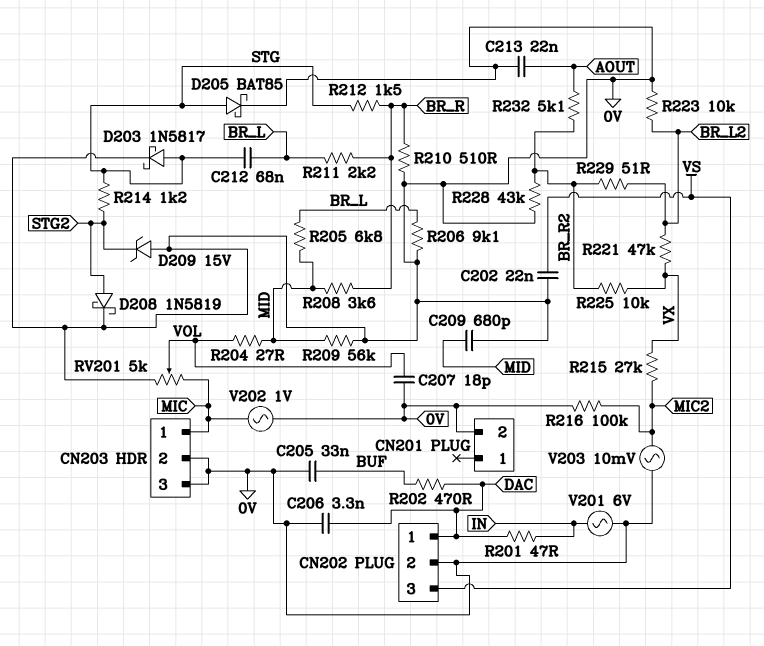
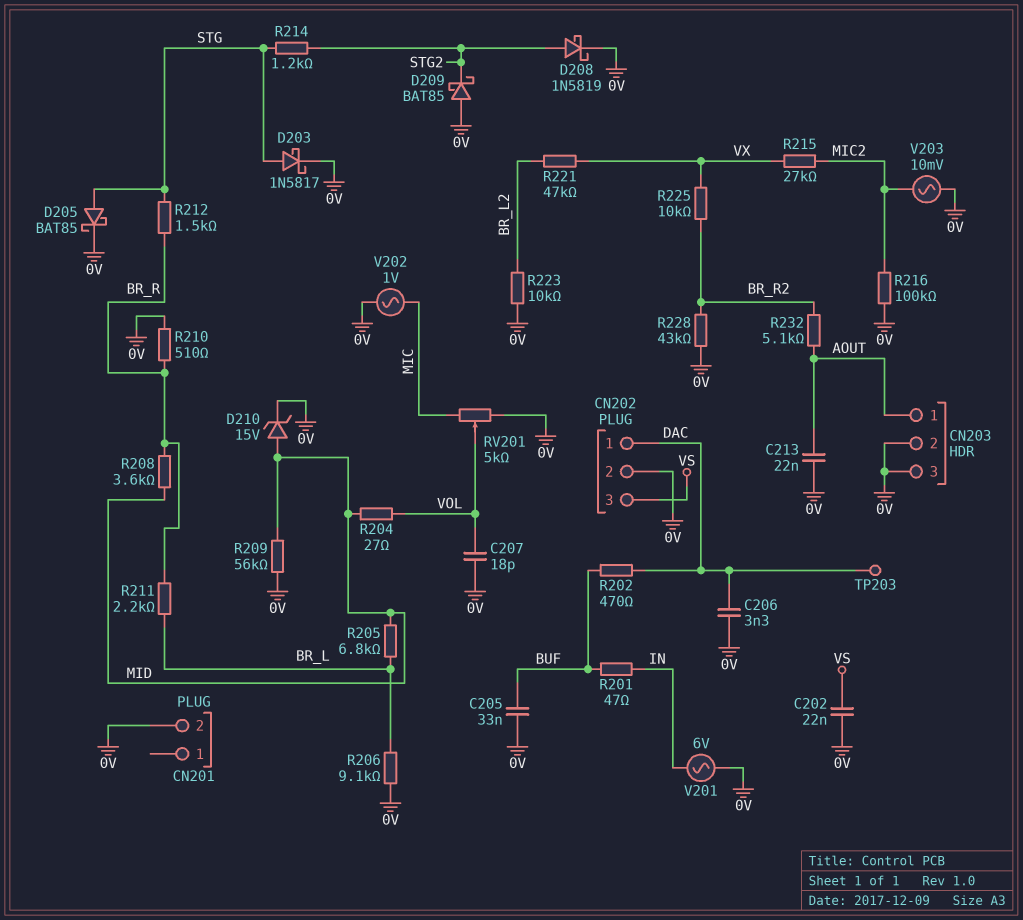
C209: 680pF (0V, MID) -> none
C212: 68nF (BR_L, STG) -> none
CN203 pin 1: MIC -> AOUT
D209: zener 15V (A 0V, K STG2) -> schottky BAT85 (A 0V, K STG2)
D210: none -> zener 15V (A MID, K 0V)
R201: 47 (DAC, IN) -> 47 (BUF, IN)
R229: 51 (BR_L2, BR_R2) -> none
TP203: none -> test point (DAC)

